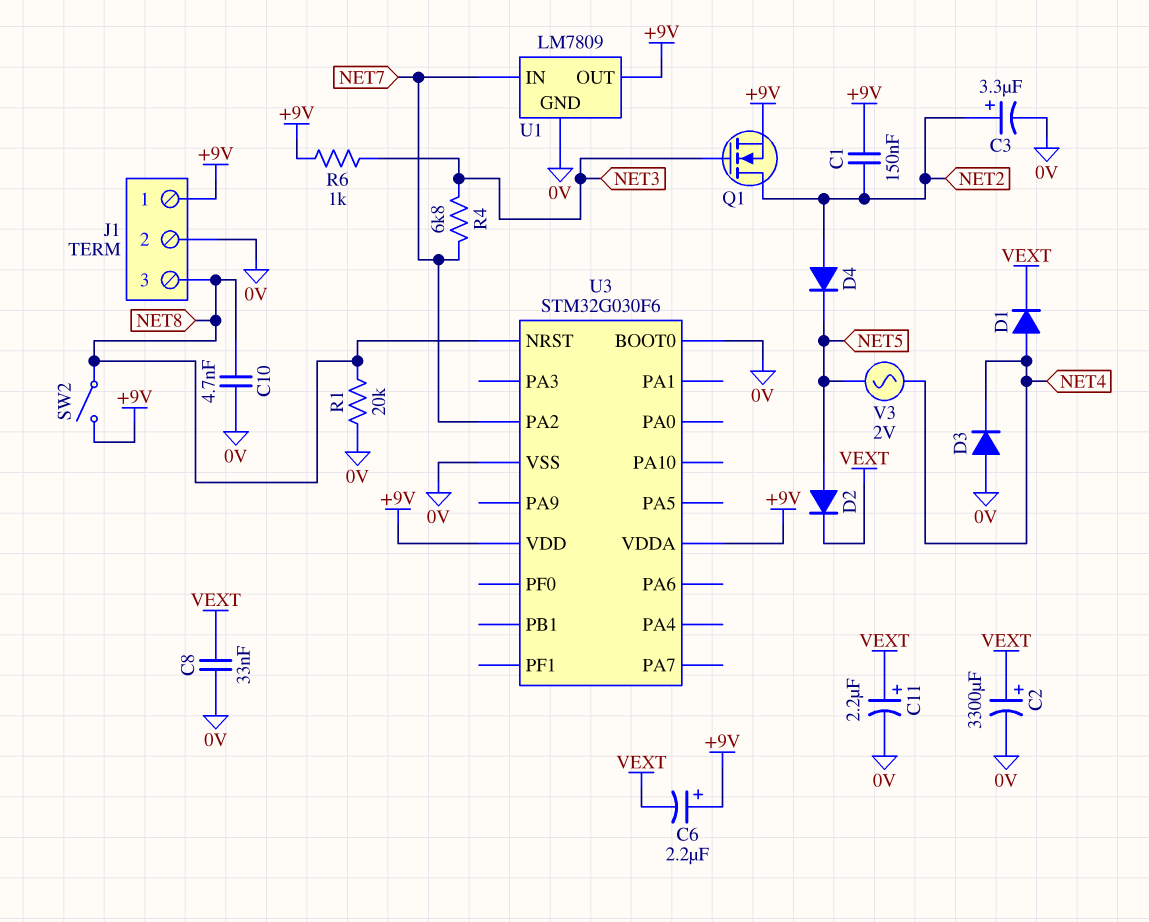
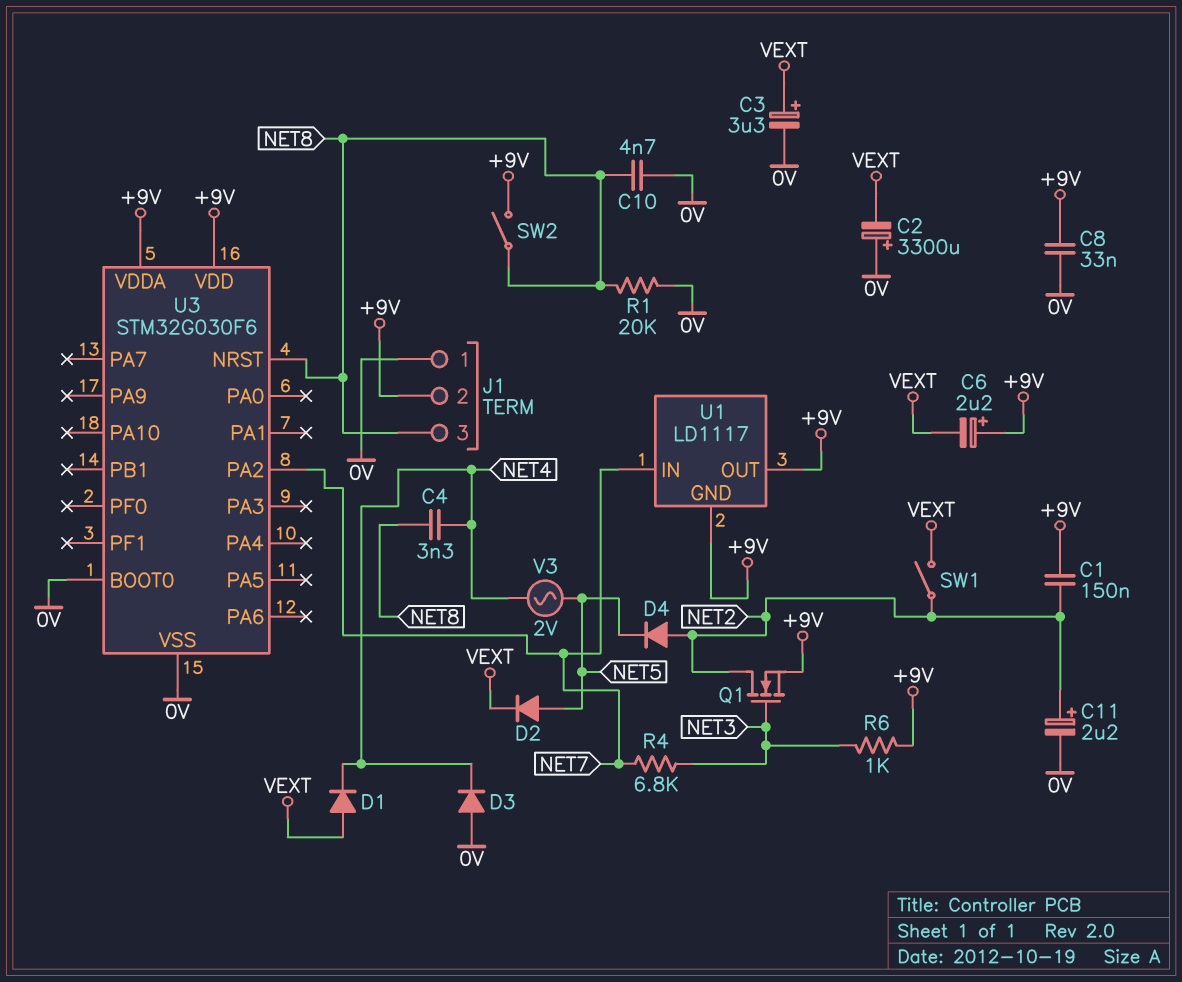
C2: 3300uF (plus VEXT, minus 0V) -> 3300uF (plus 0V, minus VEXT)
C3: 3.3uF (plus NET2, minus 0V) -> 3.3uF (plus VEXT, minus 0V)
C4: none -> 3.3nF (NET4, NET8)
C8: 33nF (0V, VEXT) -> 33nF (+9V, 0V)
C11: 2.2uF (plus VEXT, minus 0V) -> 2.2uF (plus NET2, minus 0V)
D1: diode (A NET4, K VEXT) -> diode (A VEXT, K NET4)
J1 pin 1: +9V -> 0V
J1 pin 2: 0V -> +9V
SW1: none -> switch (NET2, VEXT)
U1: LM7809 -> LD1117
U1 pin GND: 0V -> +9V

